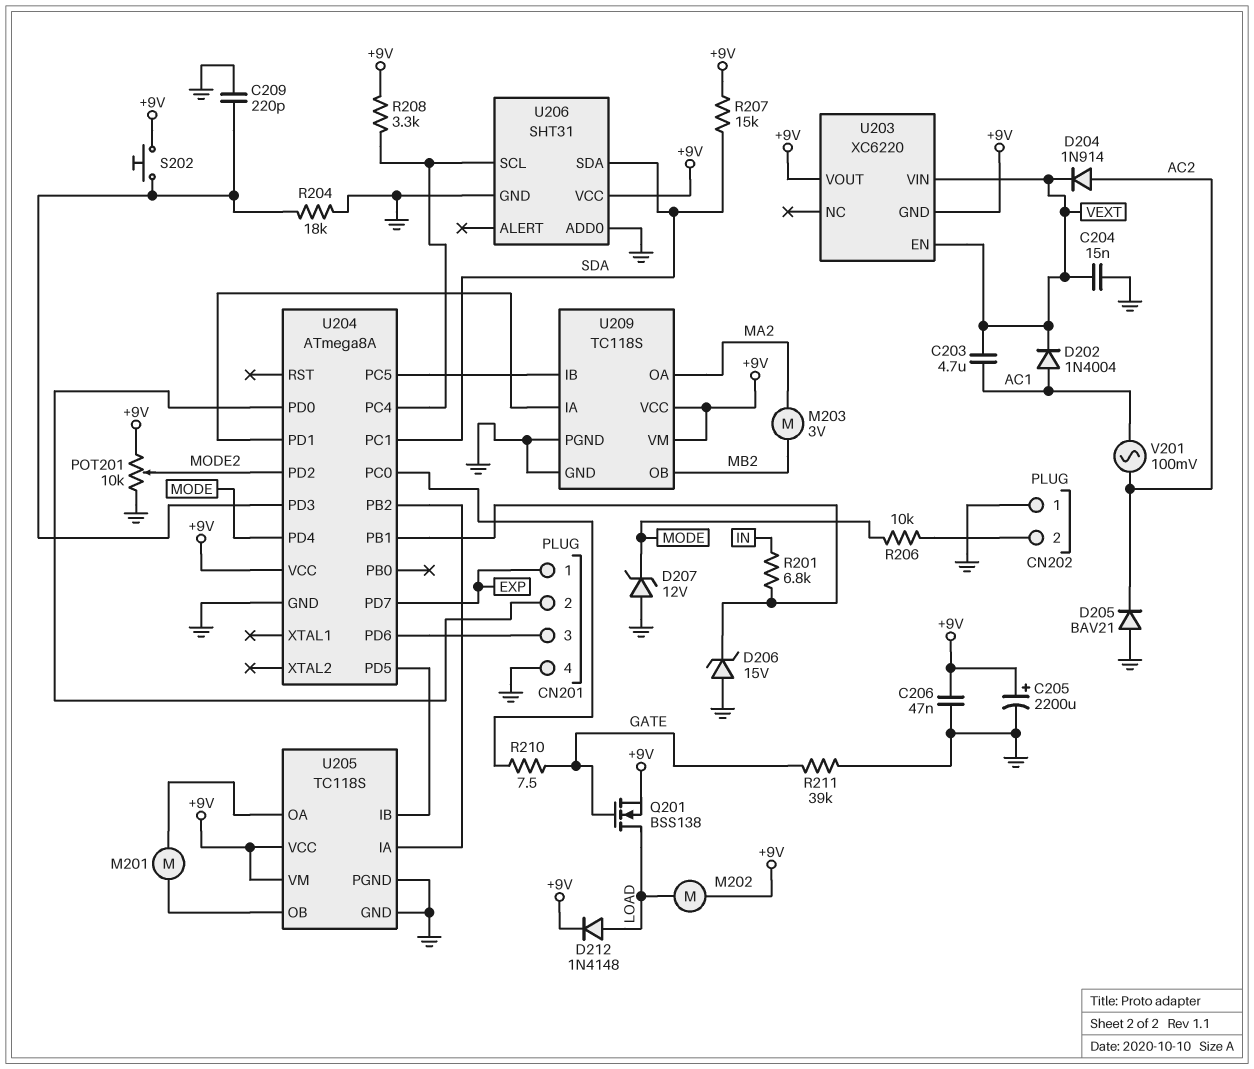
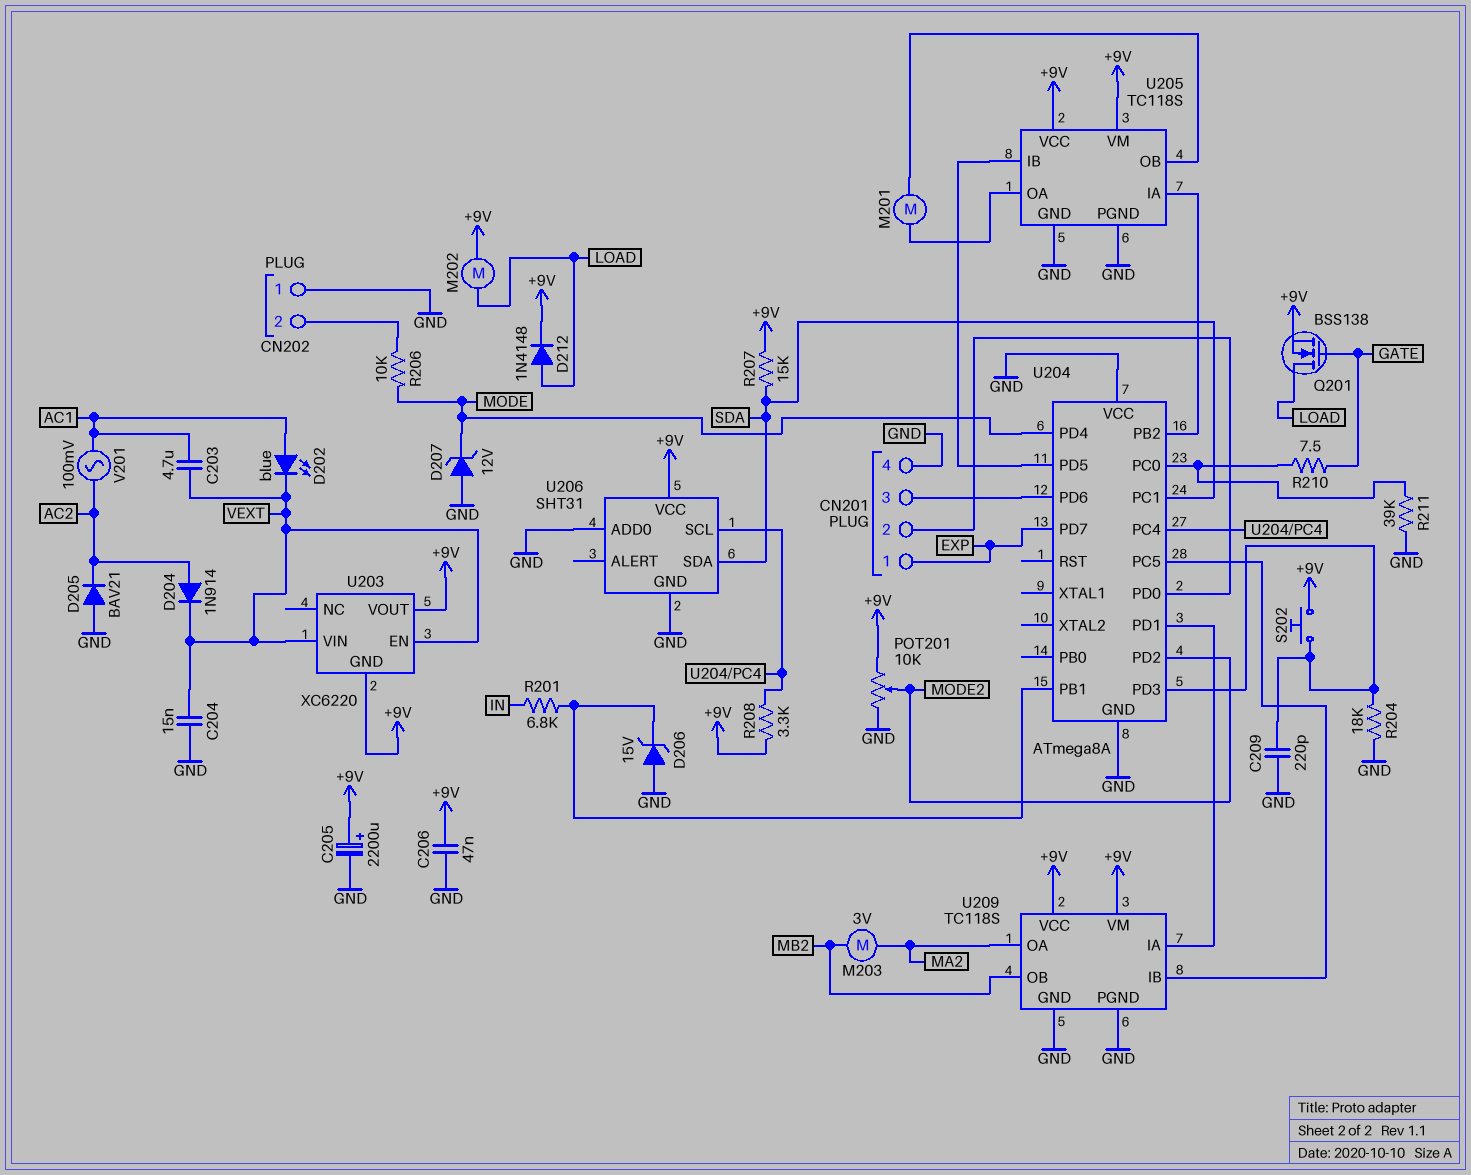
D202: diode 1N4004 (A AC1, K VEXT) -> LED blue (A AC1, K VEXT)
R211: 39k (GATE, GND) -> 39k (GND, U204/PC0)
U204 pin VCC: +9V -> GND

